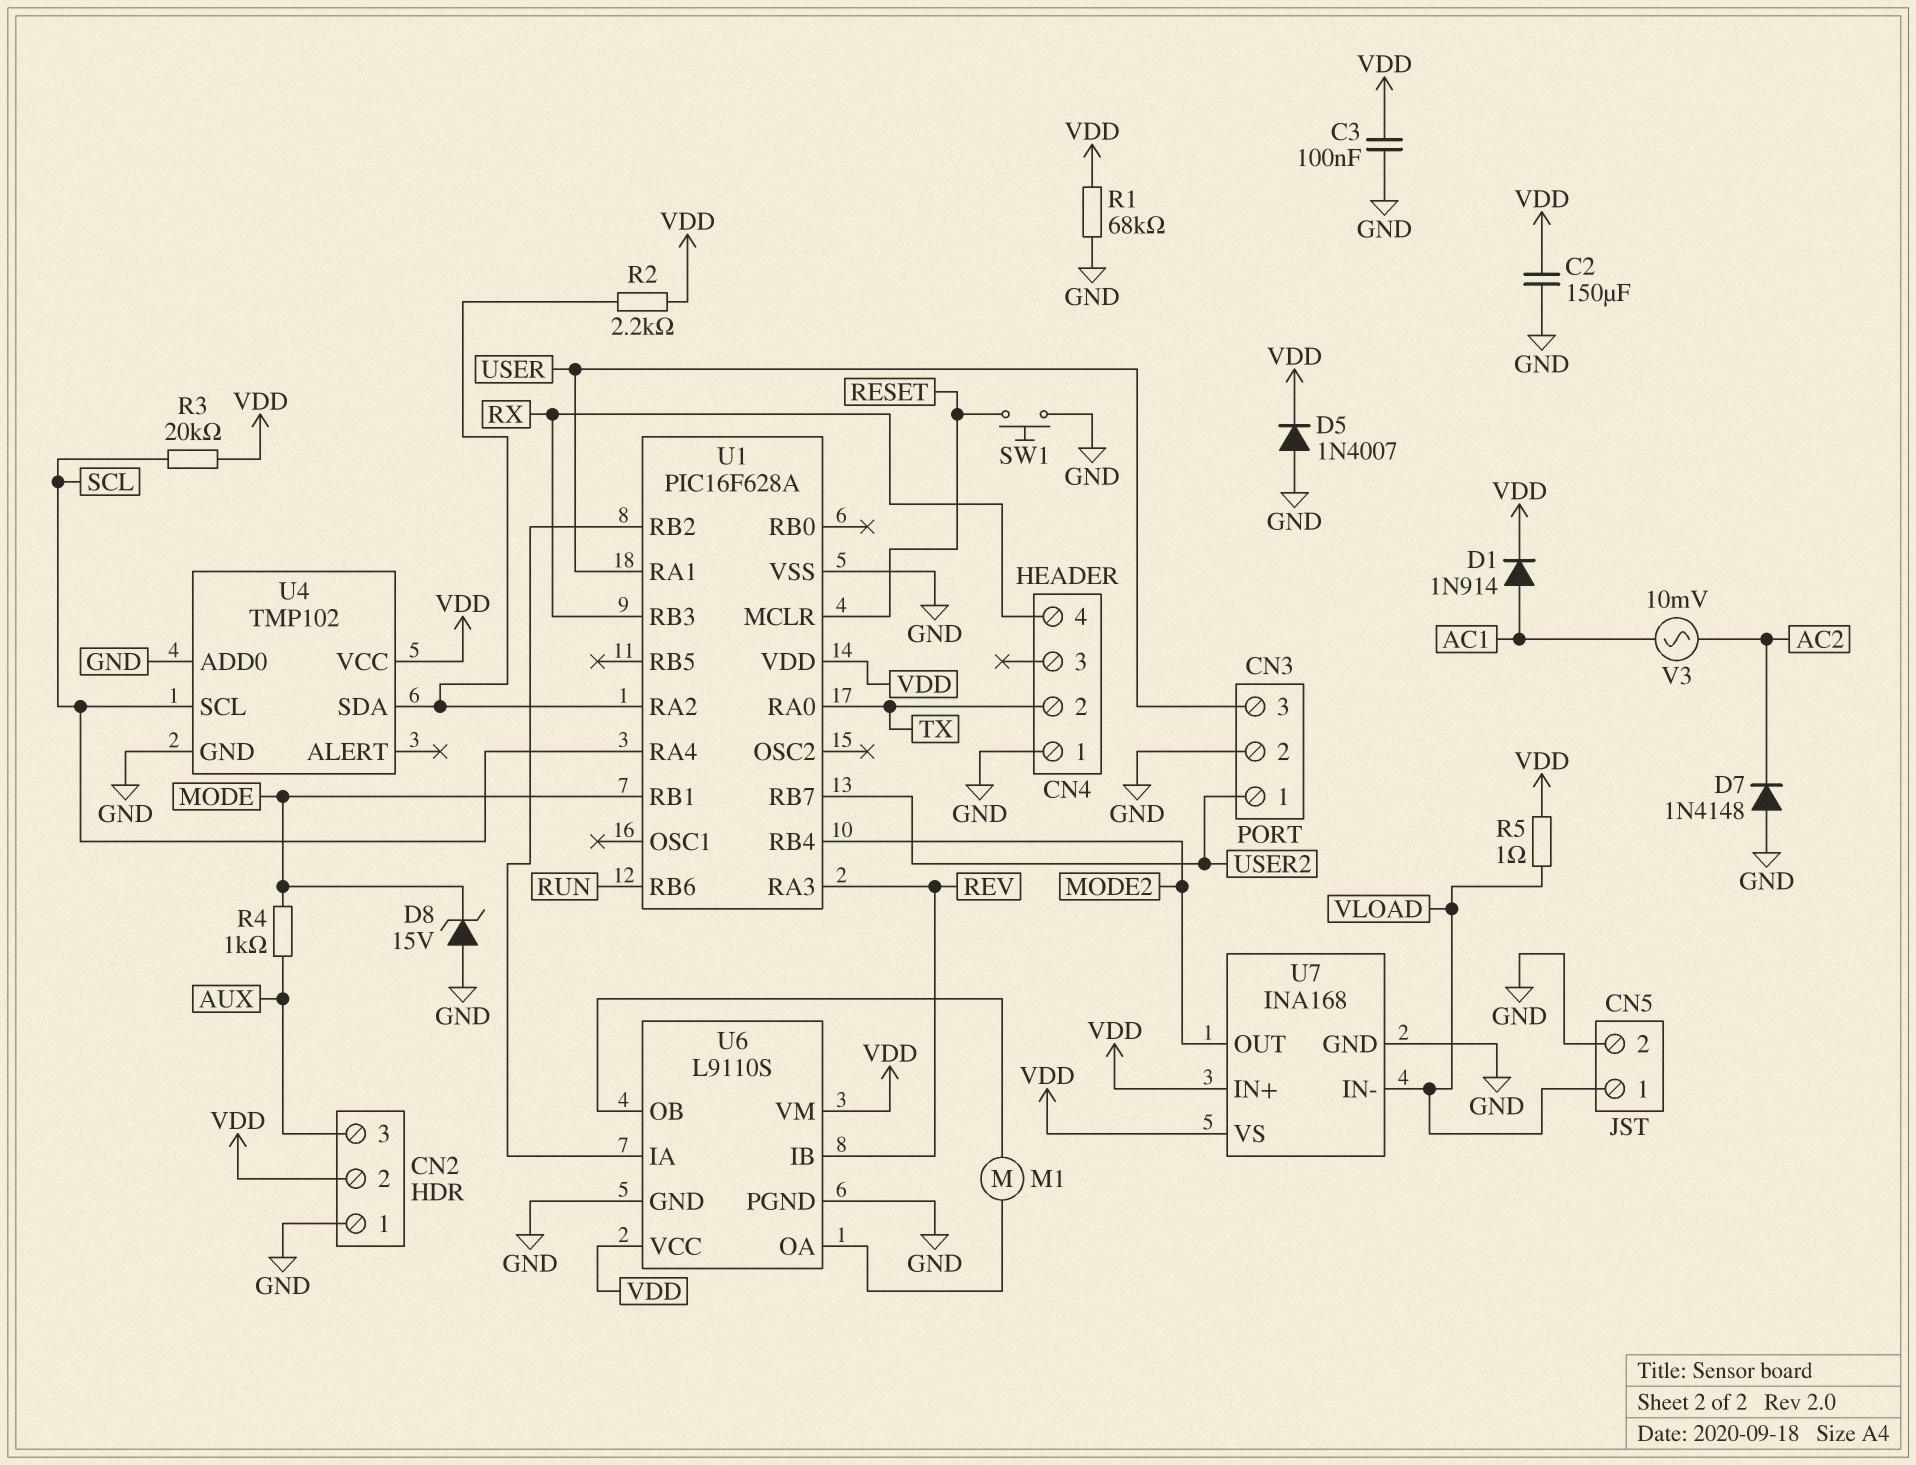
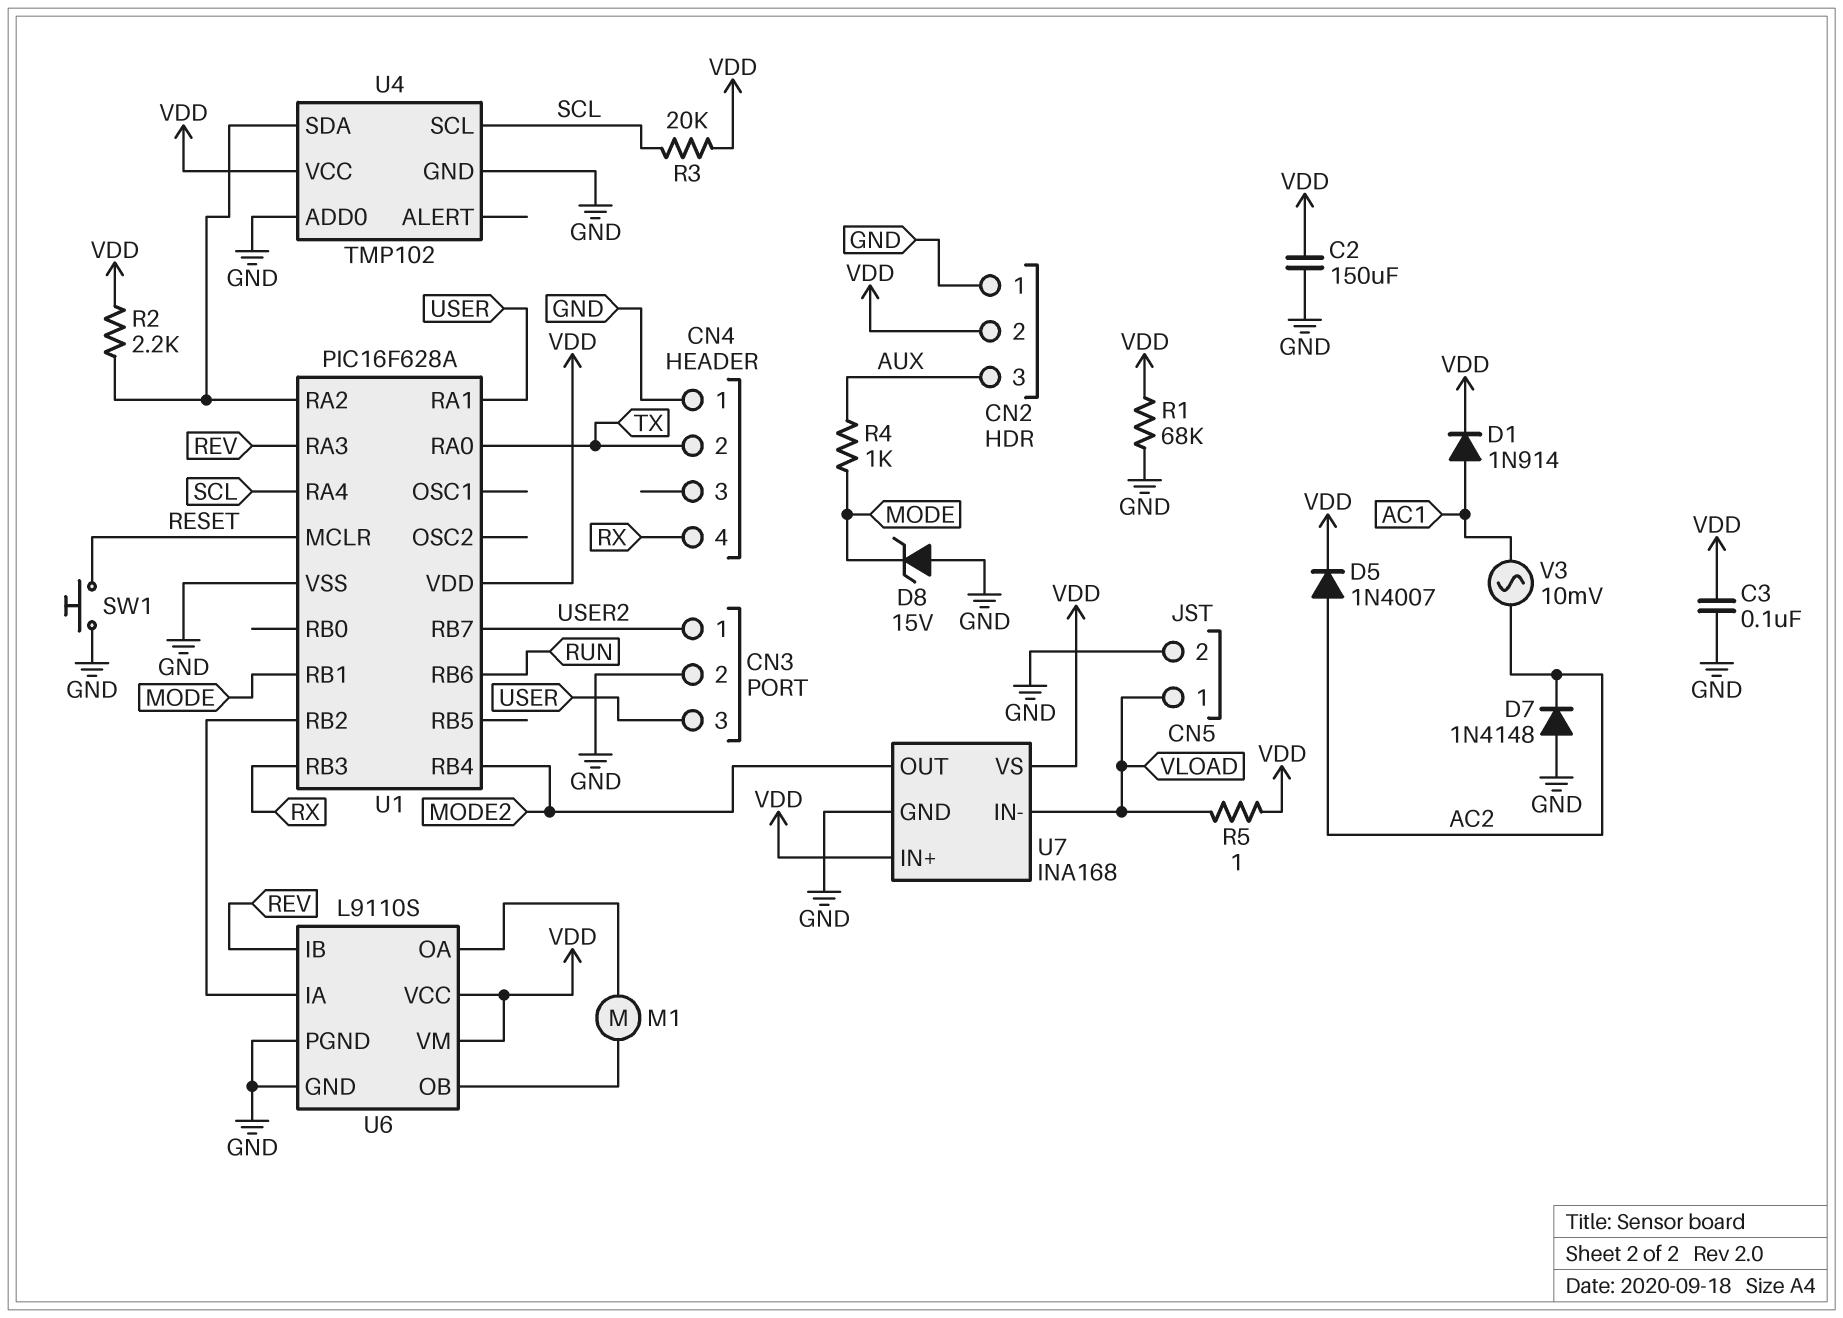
D5: diode 1N4007 (A GND, K VDD) -> diode 1N4007 (A AC2, K VDD)

